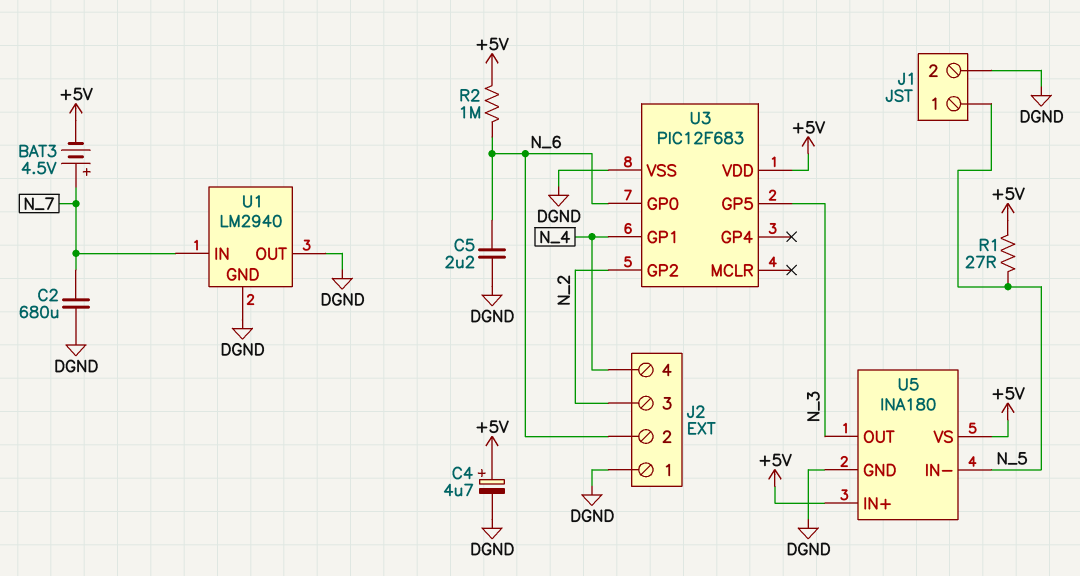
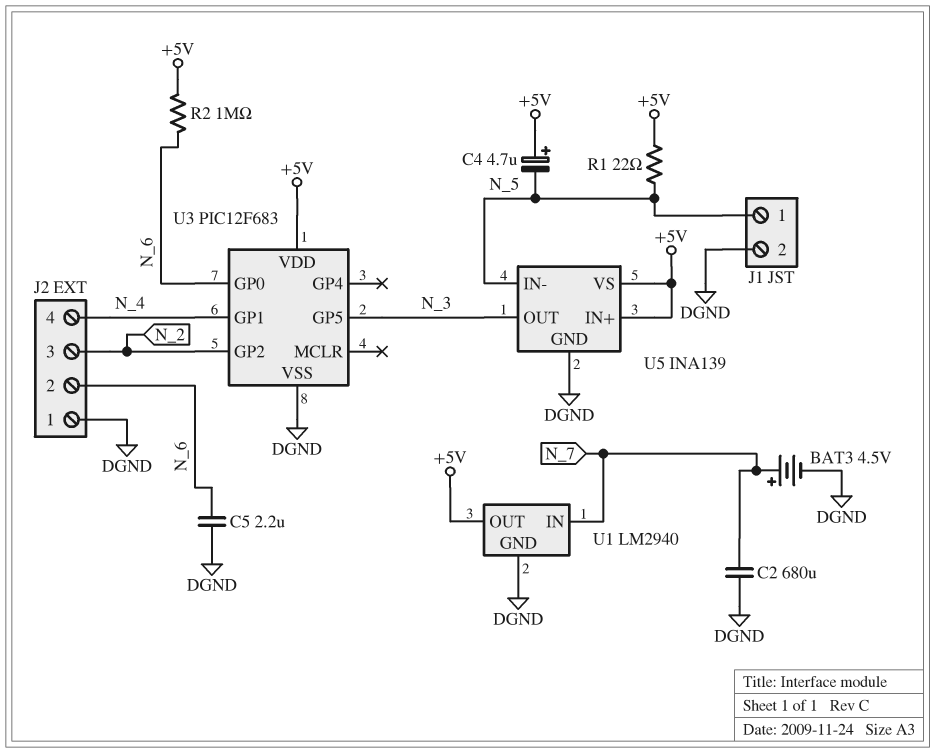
BAT3: 4.5V (plus N_7, minus +5V) -> 4.5V (plus N_7, minus DGND)
C4: 4.7uF (plus +5V, minus DGND) -> 4.7uF (plus +5V, minus N_5)
R1: 27 (+5V, N_5) -> 22 (+5V, N_5)
U1 pin OUT: DGND -> +5V
U5: INA180 -> INA139

